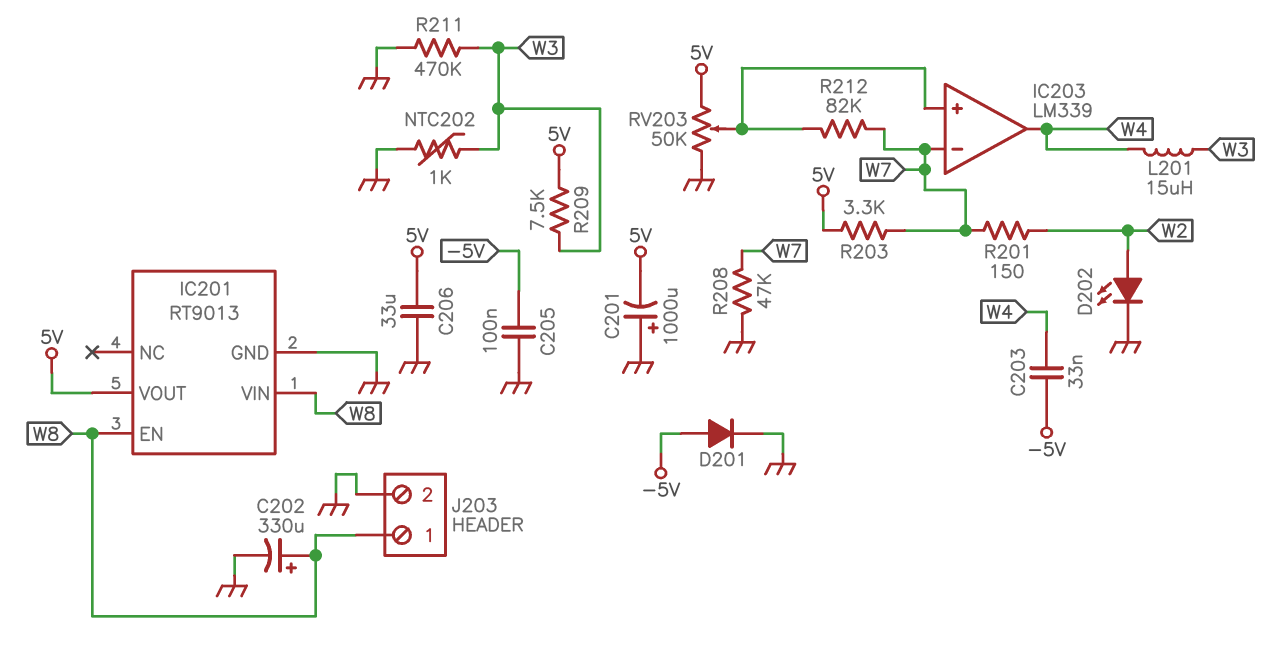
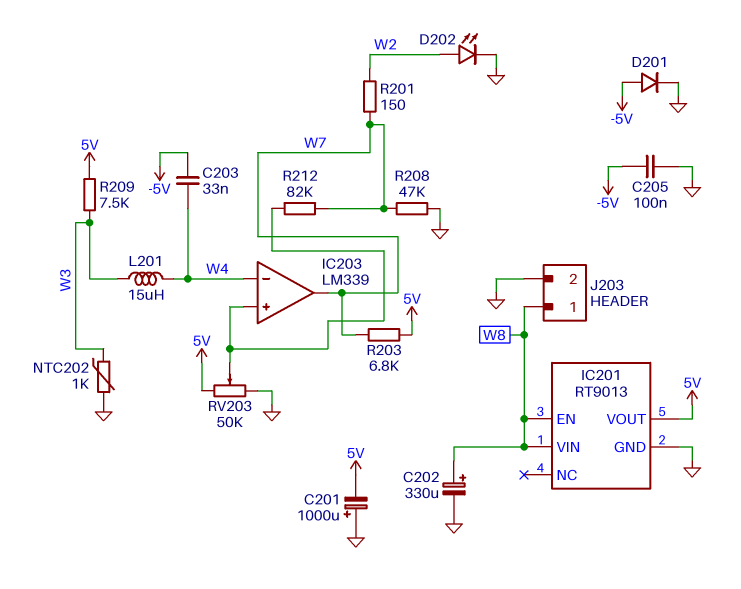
C206: 33uF (5V, GND) -> none
IC203 pin in-: W7 -> W4
IC203 pin out: W4 -> W7
R203: 3.3k (5V, W7) -> 6.8k (5V, W7)
R211: 470k (GND, W3) -> none

